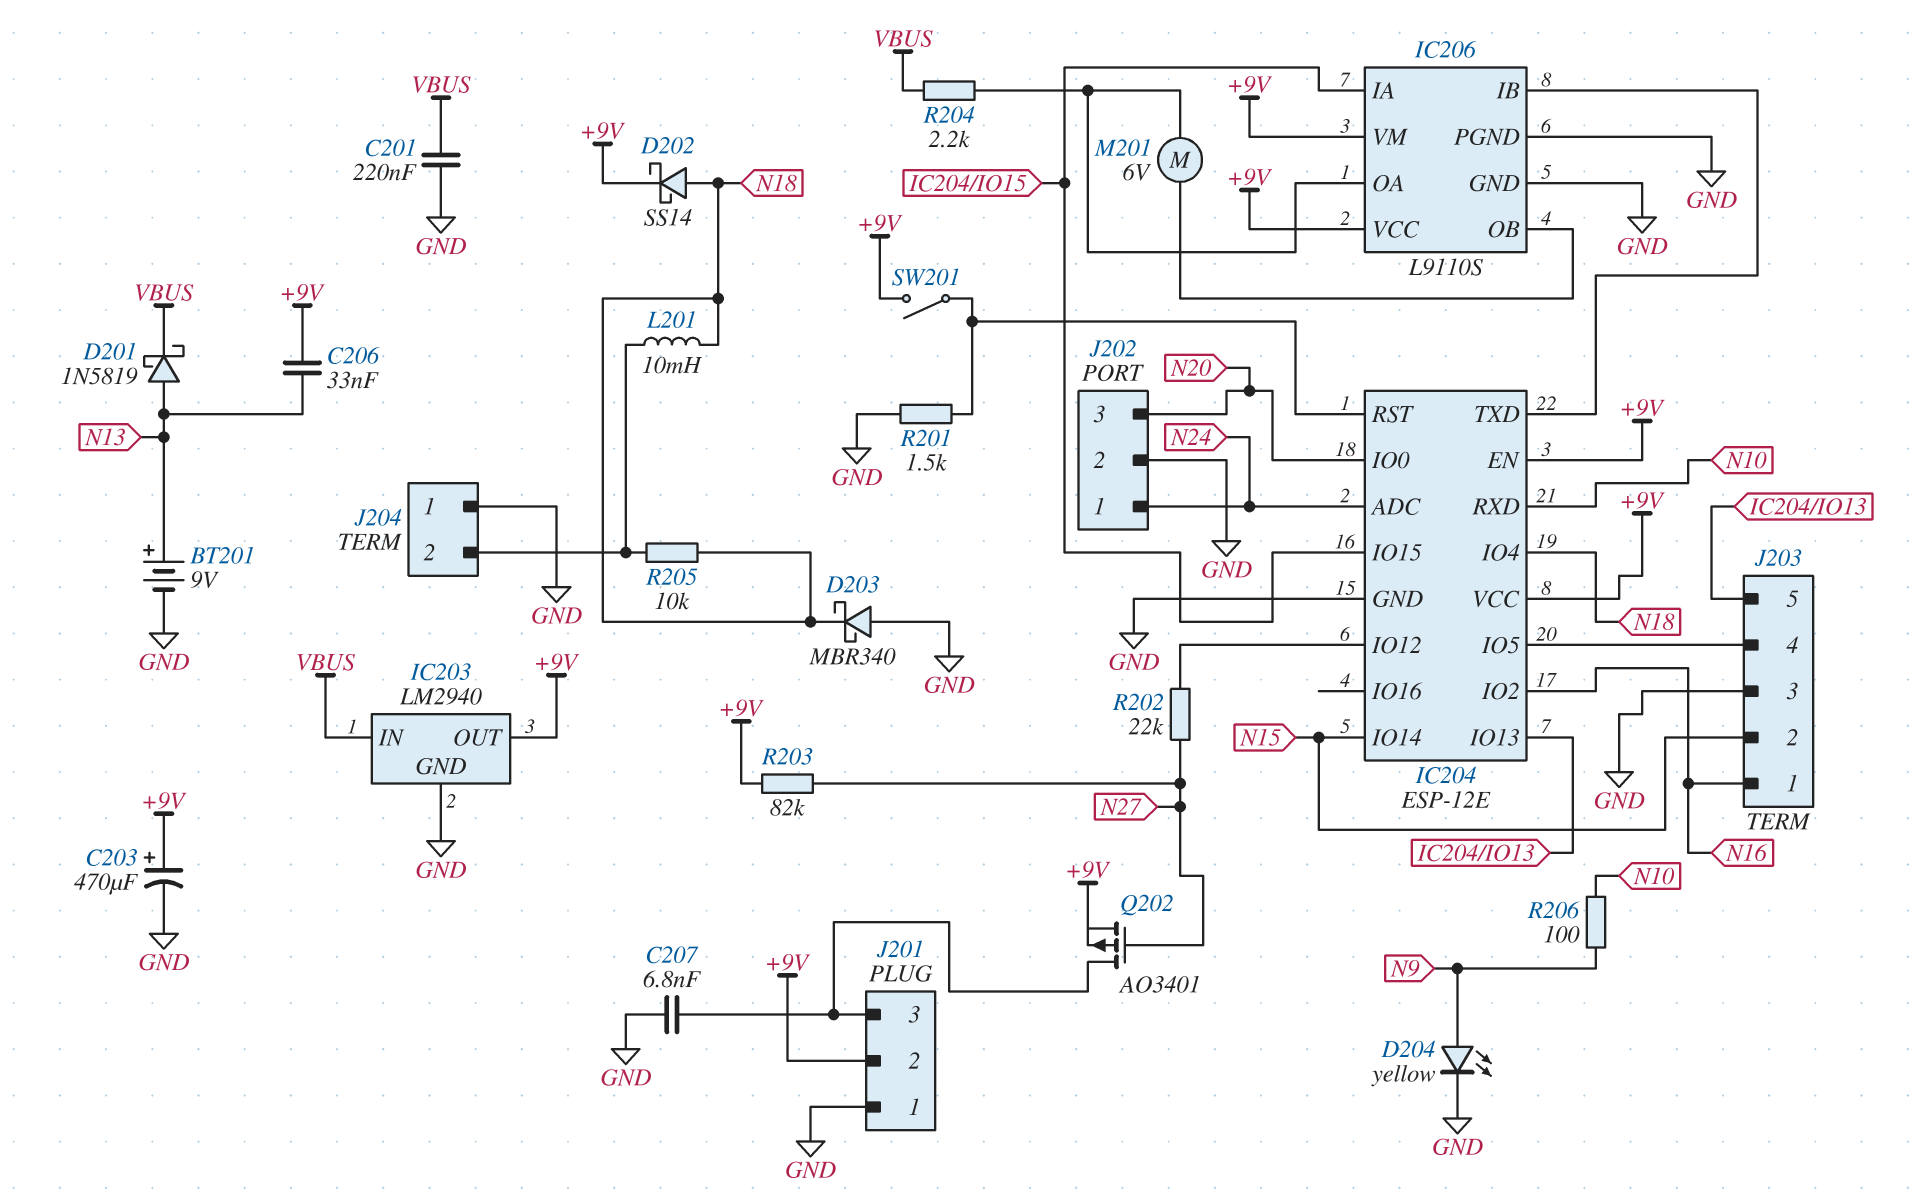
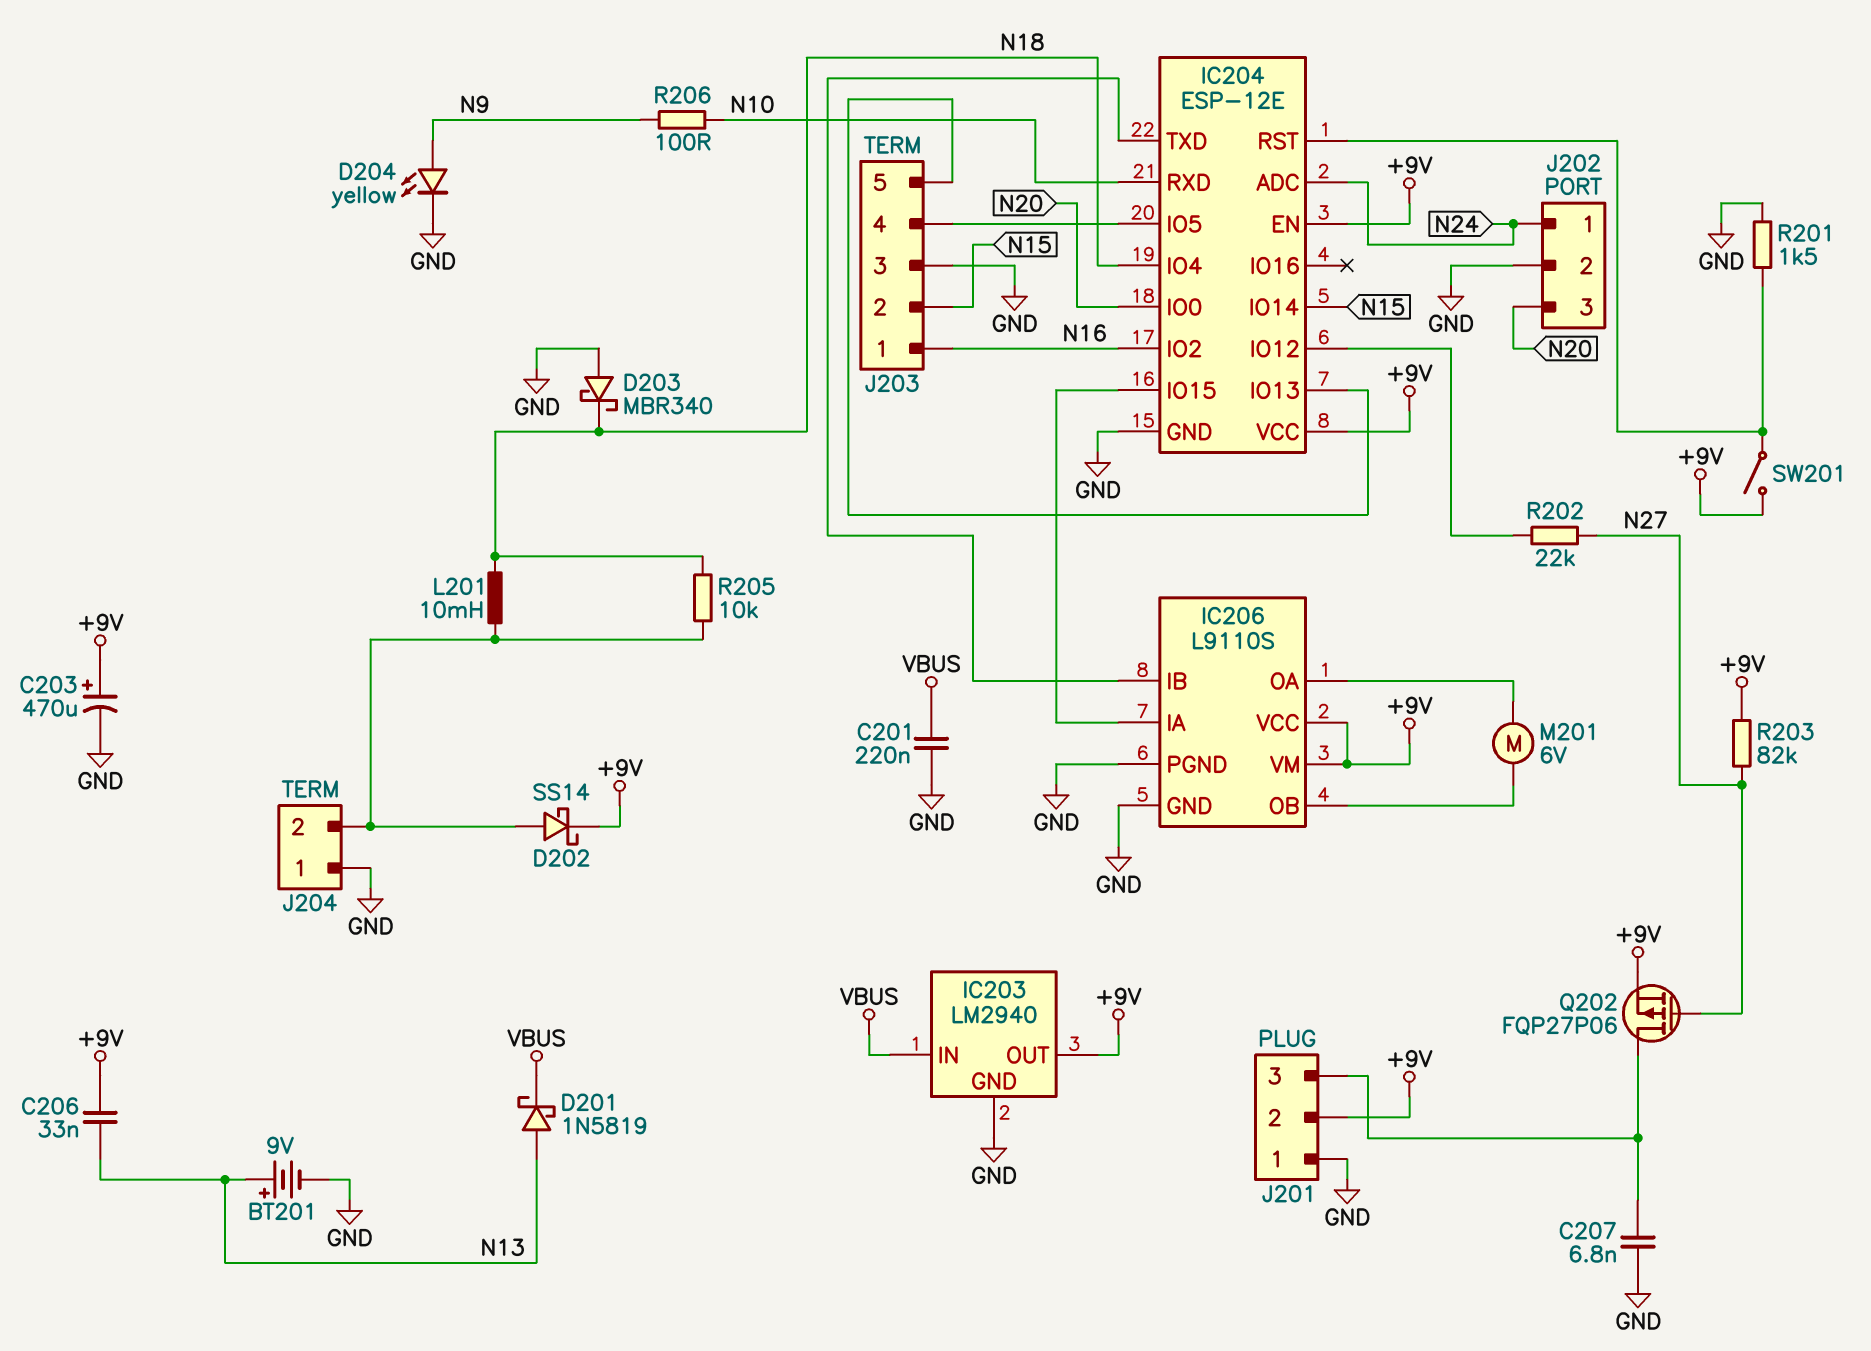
D202: schottky SS14 (A N18, K +9V) -> schottky SS14 (A J204/2, K +9V)
Q202: PMOS AO3401 (G N27, D J201/3, S +9V) -> PMOS FQP27P06 (G N27, D J201/3, S +9V)
R204: 2.2k (IC206/OA, VBUS) -> none

